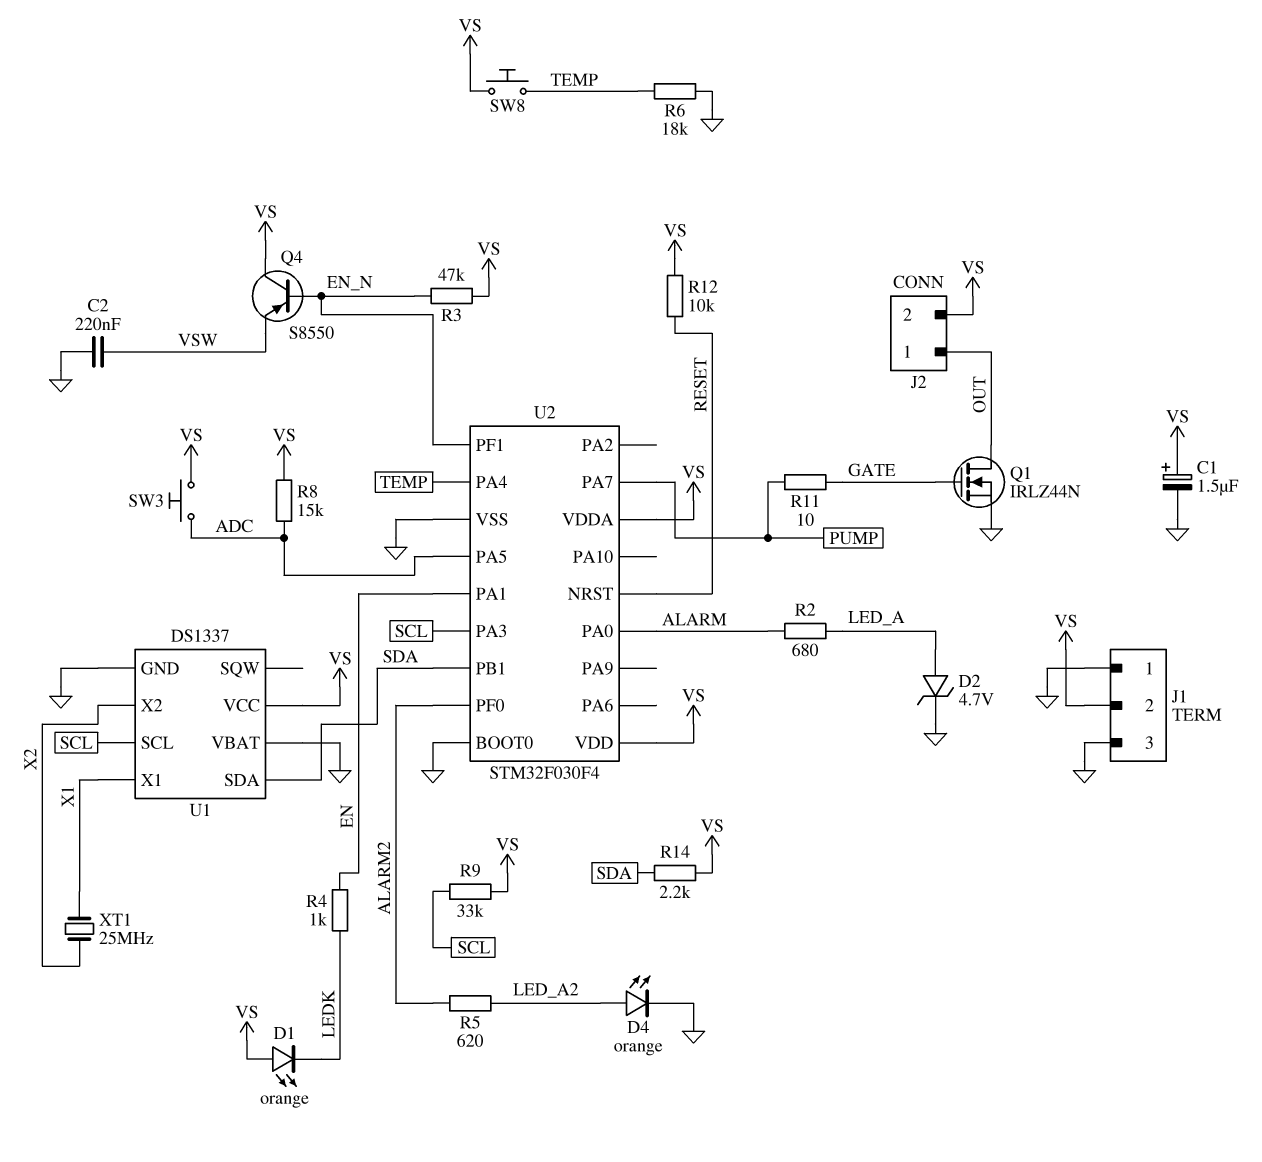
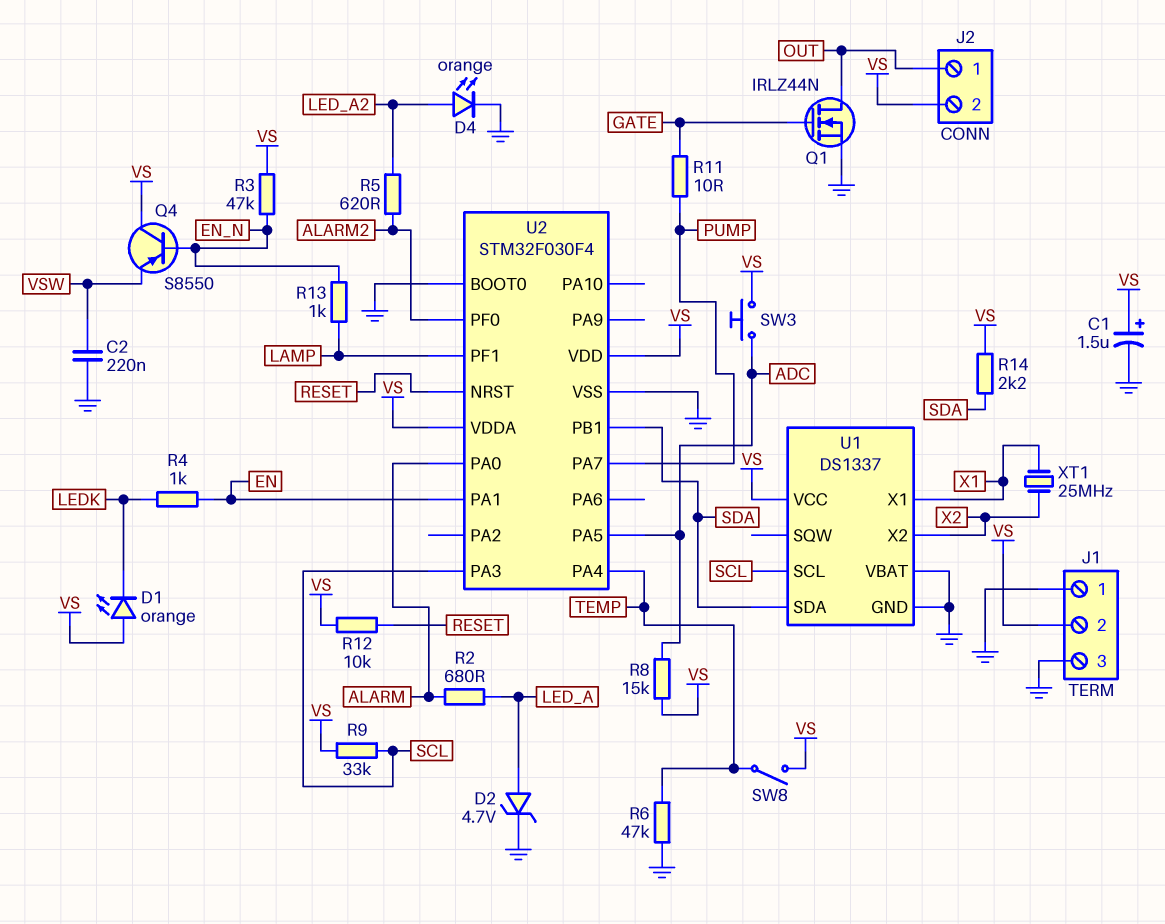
R6: 18k (GND, TEMP) -> 47k (GND, TEMP)
R13: none -> 1k (EN_N, LAMP)
SW8: button (TEMP, VS) -> switch (TEMP, VS)
U2 pin PF1: EN_N -> LAMP

